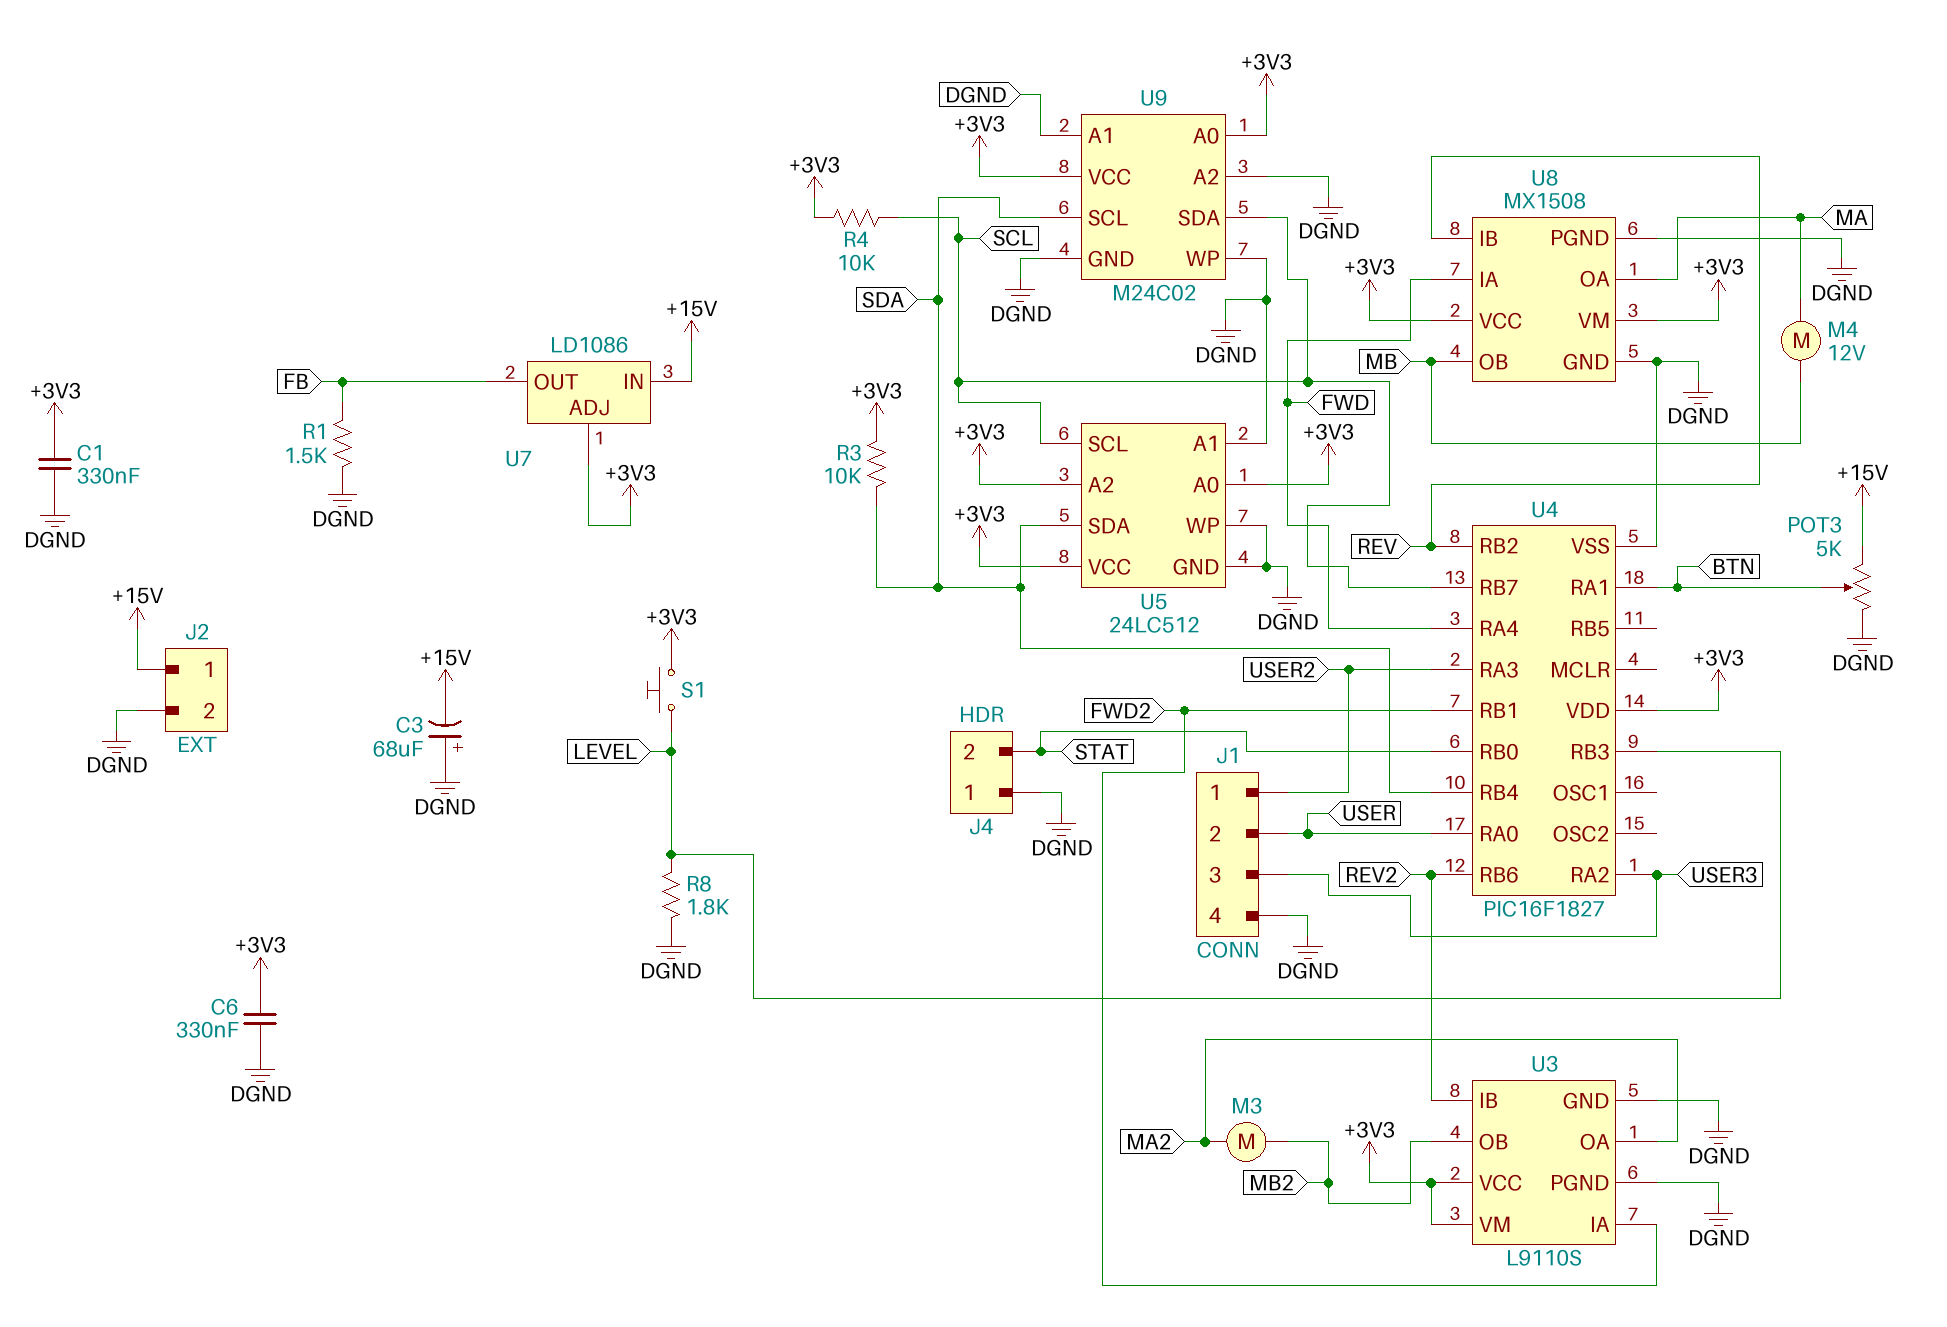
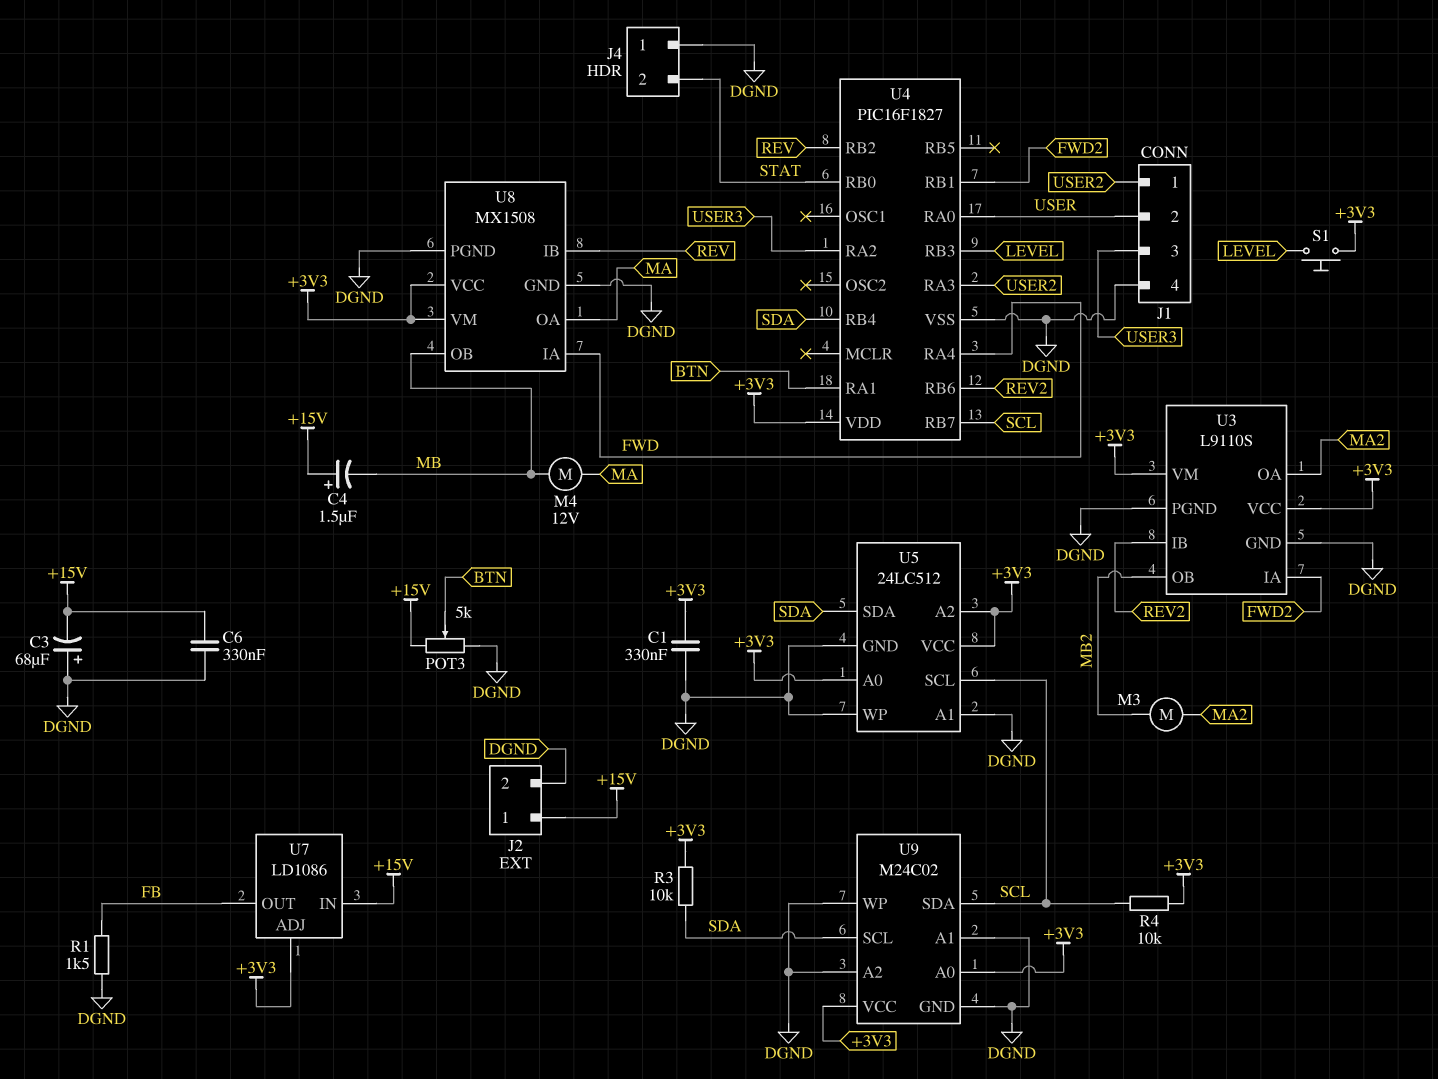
C4: none -> 1.5uF (plus +15V, minus MB)
C6: 330nF (+3V3, DGND) -> 330nF (+15V, DGND)
R8: 1.8k (DGND, LEVEL) -> none

